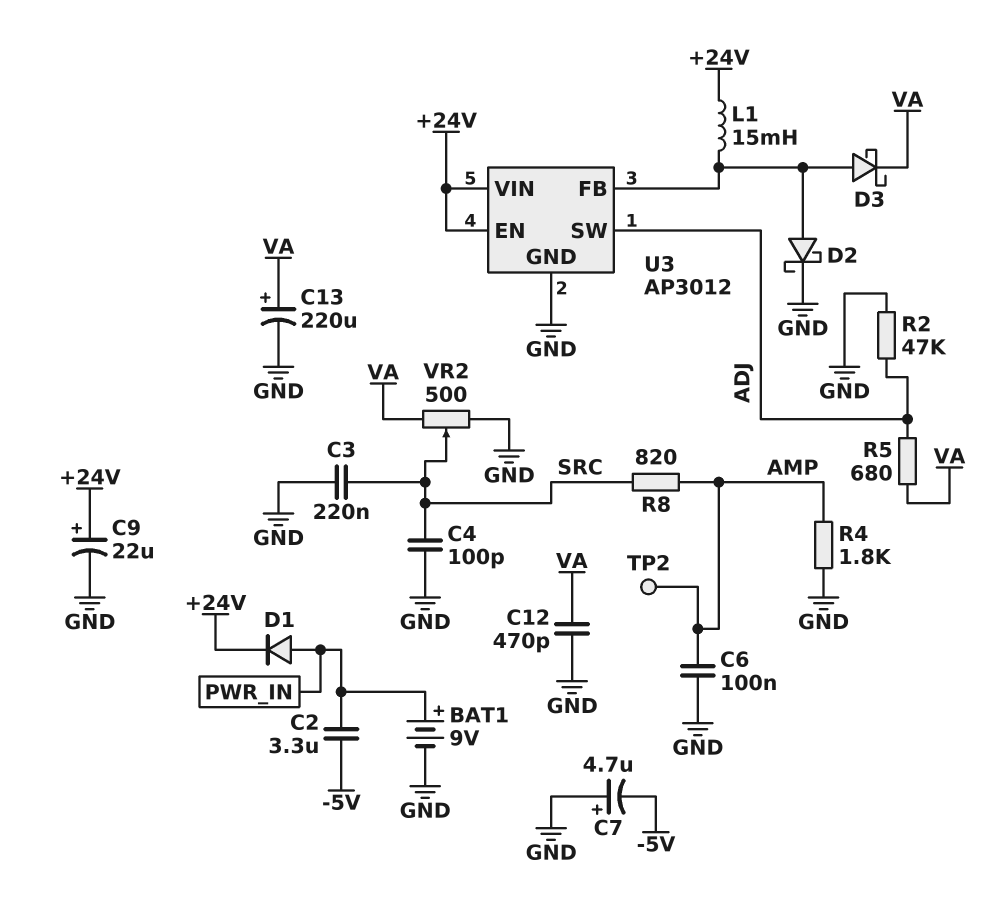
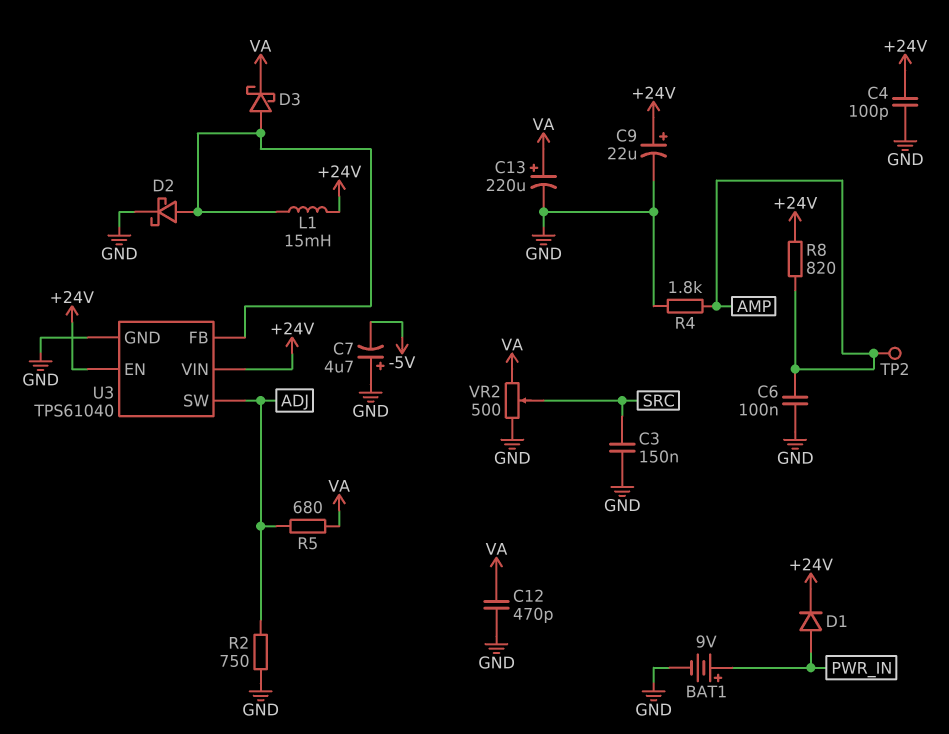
C2: 3.3uF (-5V, PWR_IN) -> none
C3: 220nF (GND, SRC) -> 150nF (GND, SRC)
C4: 100pF (GND, SRC) -> 100pF (+24V, GND)
R2: 47k (ADJ, GND) -> 750 (ADJ, GND)
R8: 820 (AMP, SRC) -> 820 (+24V, AMP)
U3: AP3012 -> TPS61040

